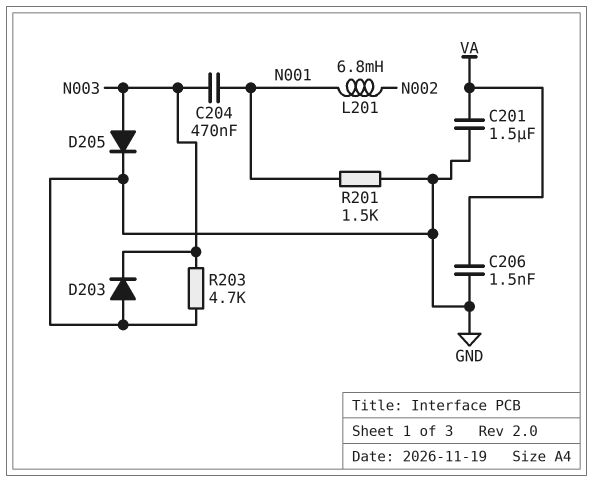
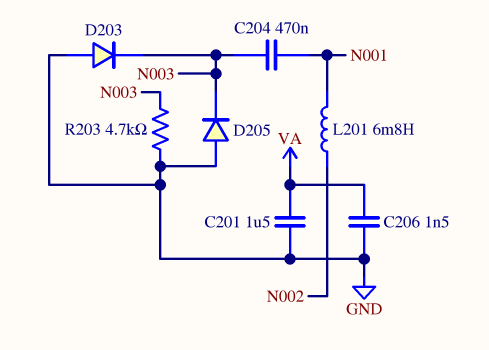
D205: diode (A N003, K GND) -> diode (A GND, K N003)
R201: 1.5k (GND, N001) -> none

